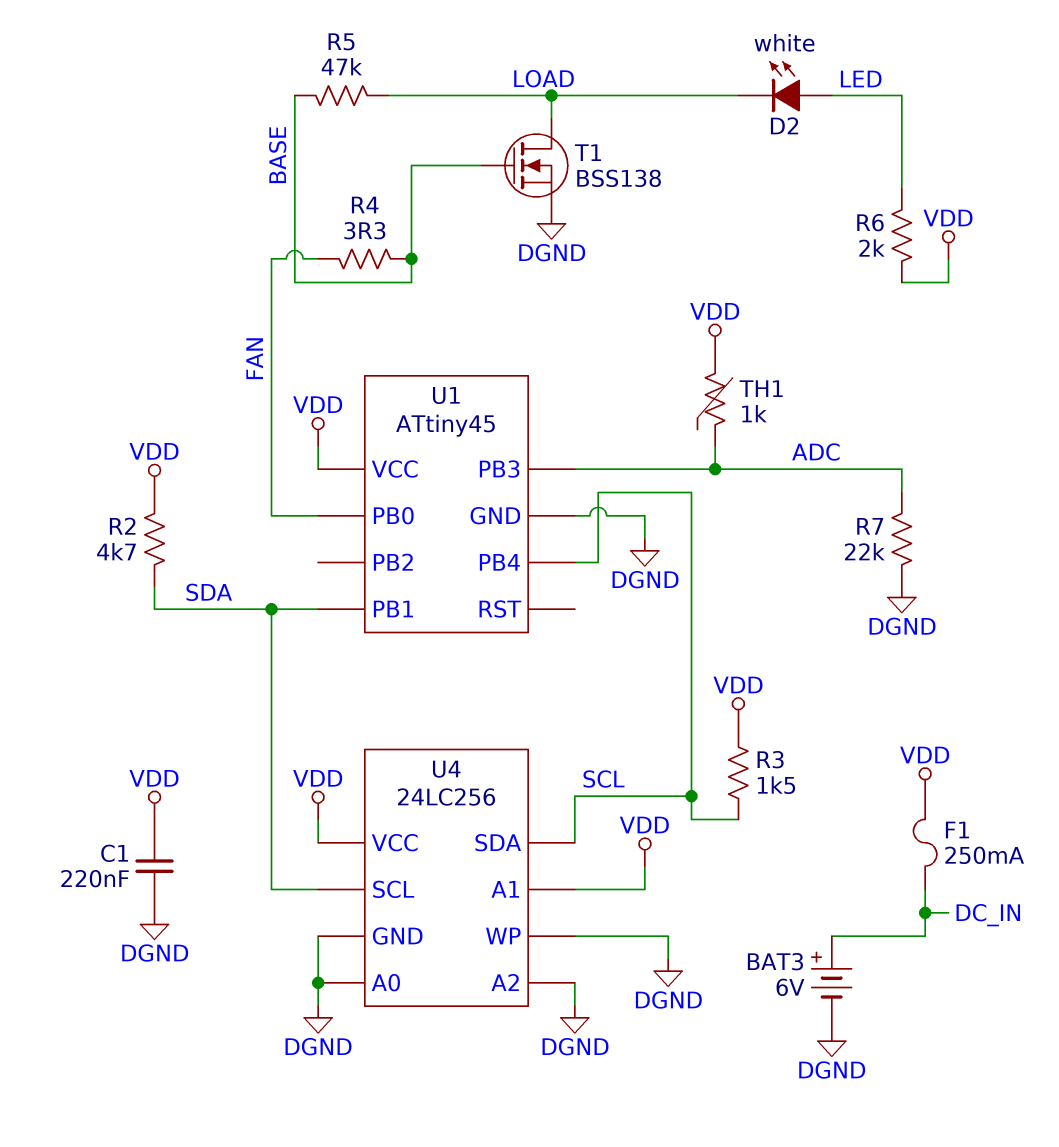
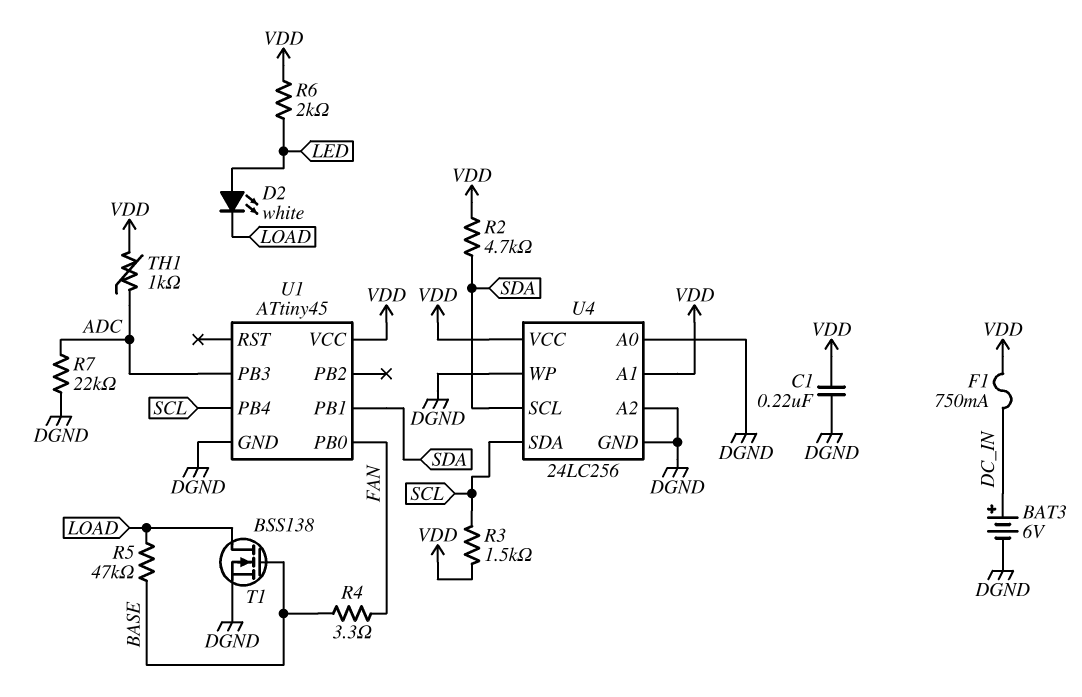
F1: 250mA (DC_IN, VDD) -> 750mA (DC_IN, VDD)

